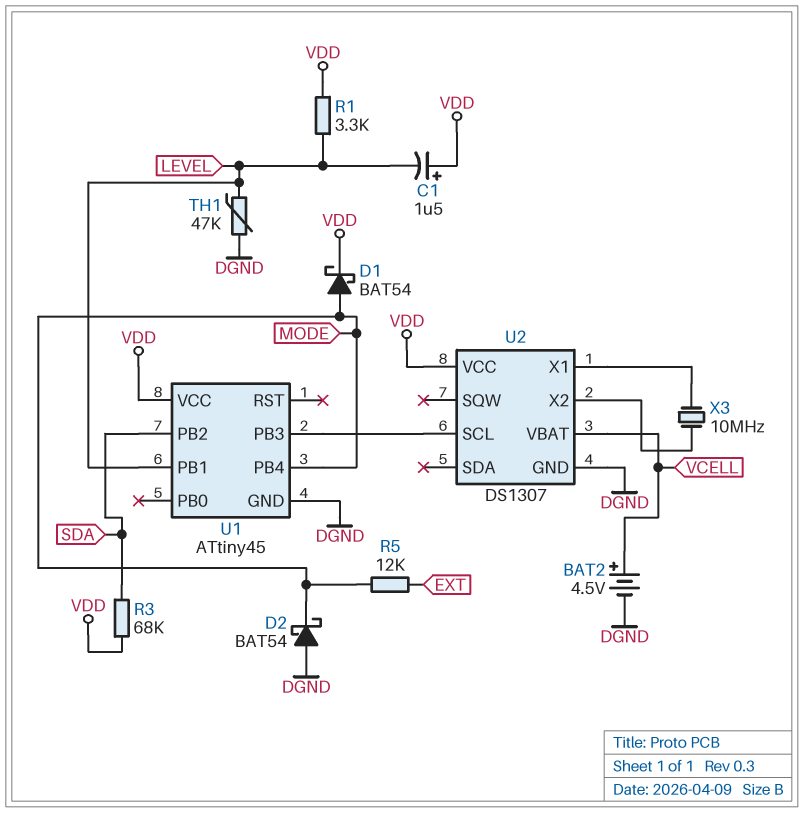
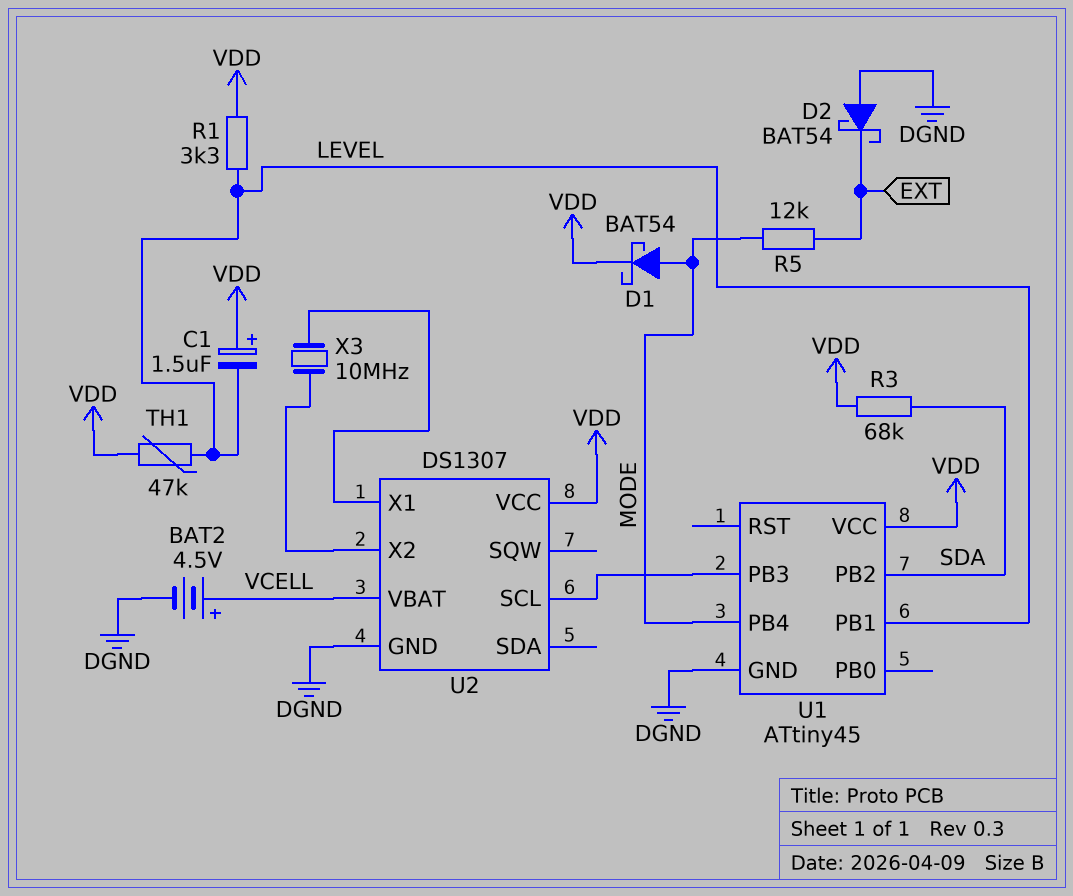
D2: schottky BAT54 (A DGND, K MODE) -> schottky BAT54 (A DGND, K EXT)
TH1: 47k (DGND, LEVEL) -> 47k (LEVEL, VDD)

